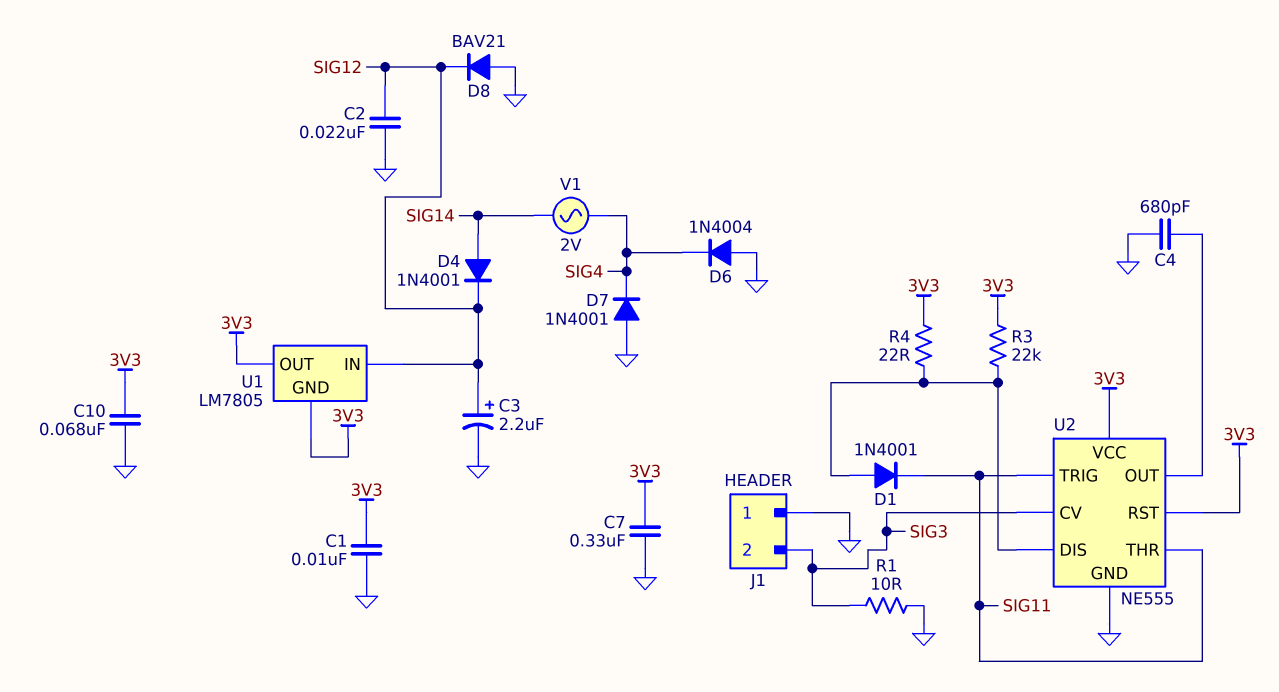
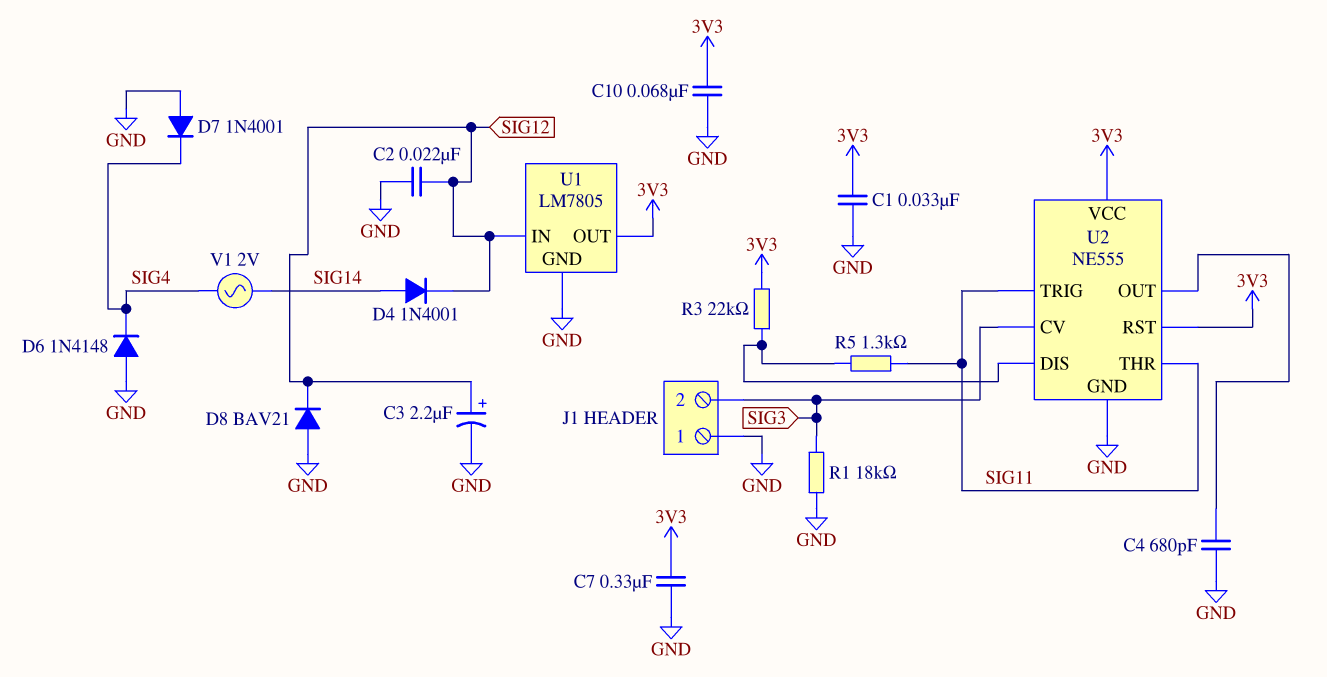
C1: 10nF (3V3, GND) -> 33nF (3V3, GND)
D1: diode 1N4001 (A U2/DIS, K SIG11) -> none
D6: diode 1N4004 (A GND, K SIG4) -> diode 1N4148 (A GND, K SIG4)
R1: 10 (GND, SIG3) -> 18k (GND, SIG3)
R4: 22 (3V3, U2/DIS) -> none
R5: none -> 1.3k (SIG11, U2/DIS)
U1 pin GND: 3V3 -> GND

